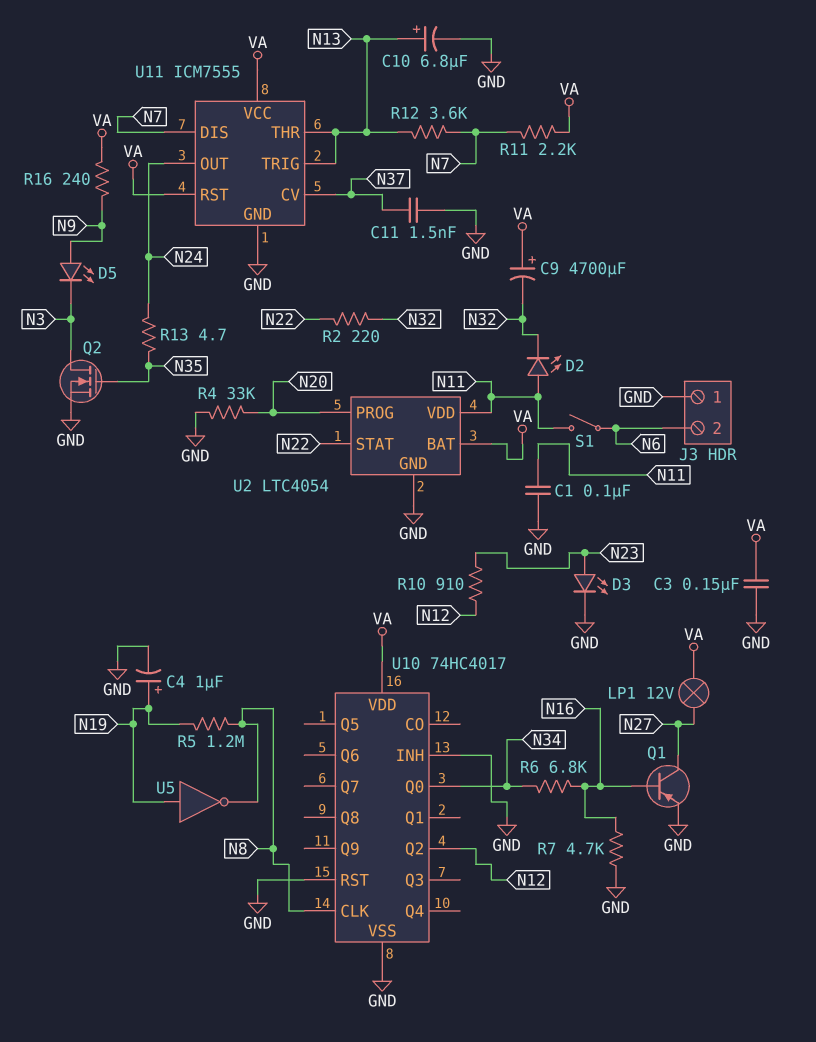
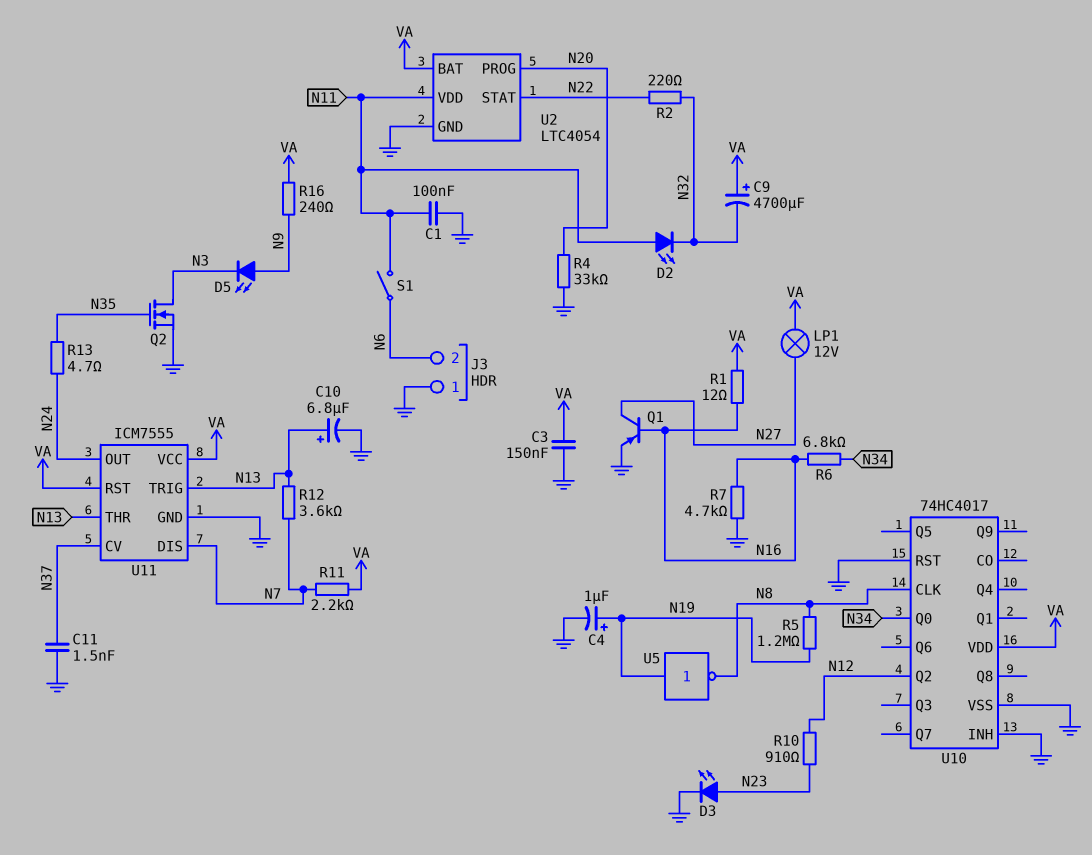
R1: none -> 12 (N16, VA)

